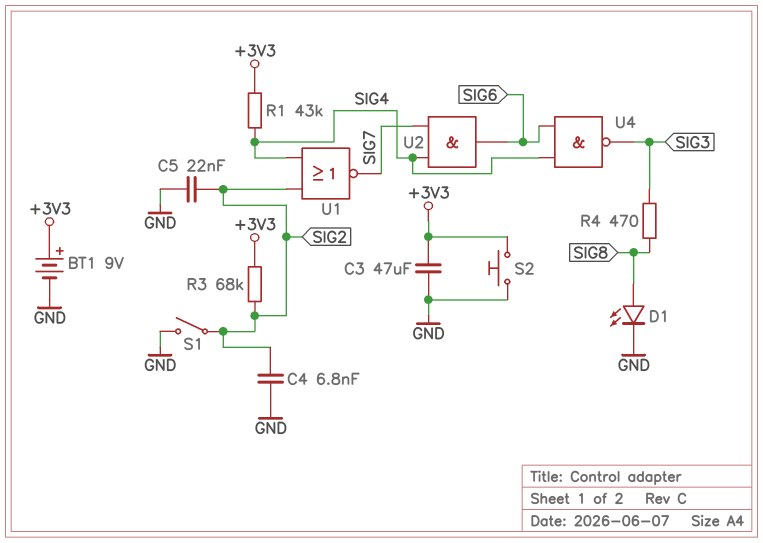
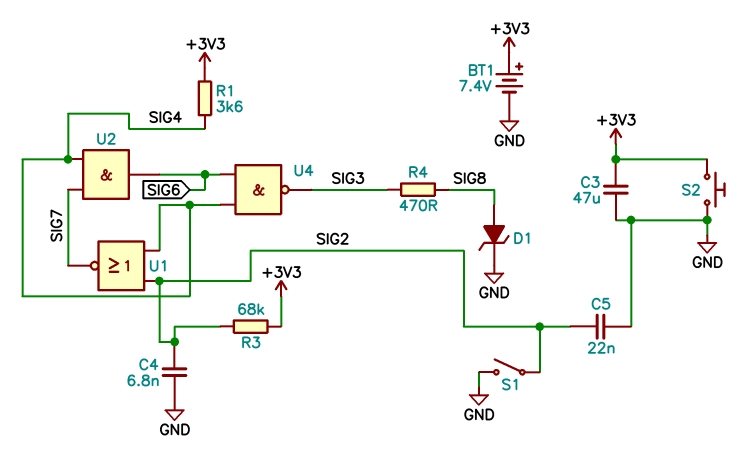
BT1: 9V (plus +3V3, minus GND) -> 7.4V (plus +3V3, minus GND)
D1: LED (A SIG8, K GND) -> zener (A SIG8, K GND)
R1: 43k (+3V3, SIG4) -> 3.6k (+3V3, SIG4)

